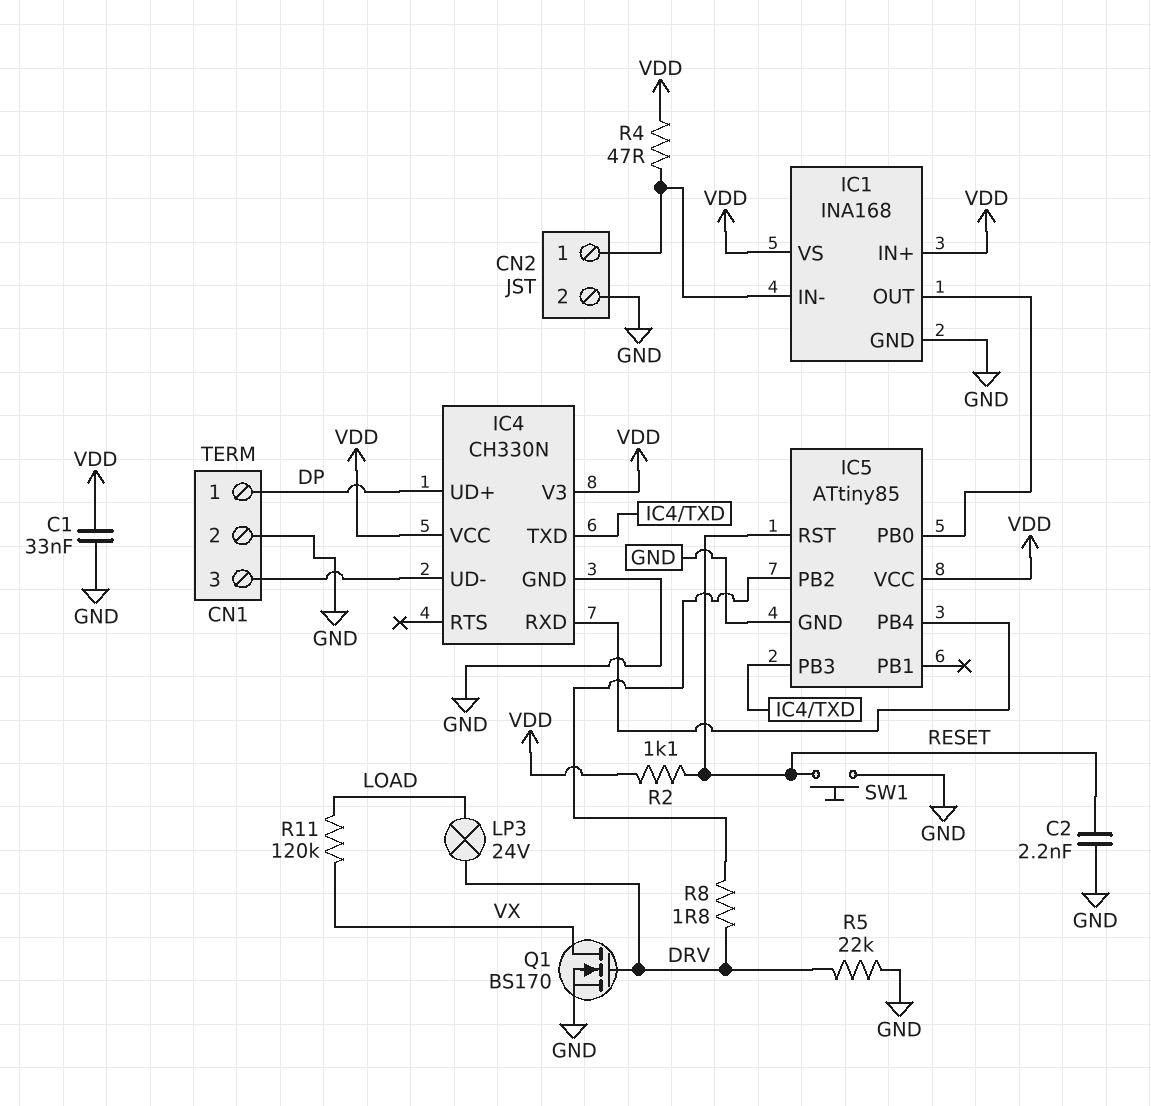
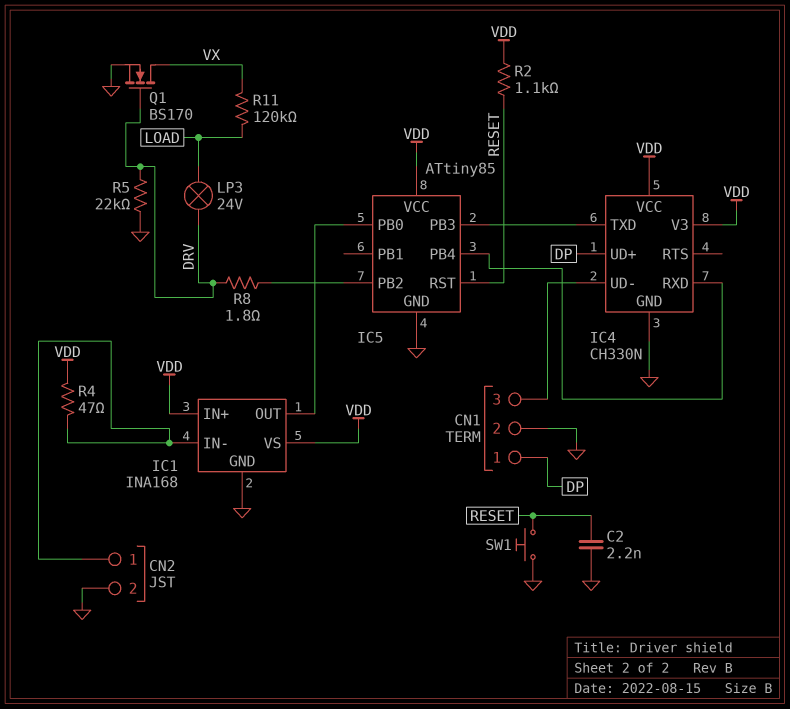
C1: 33nF (GND, VDD) -> none

